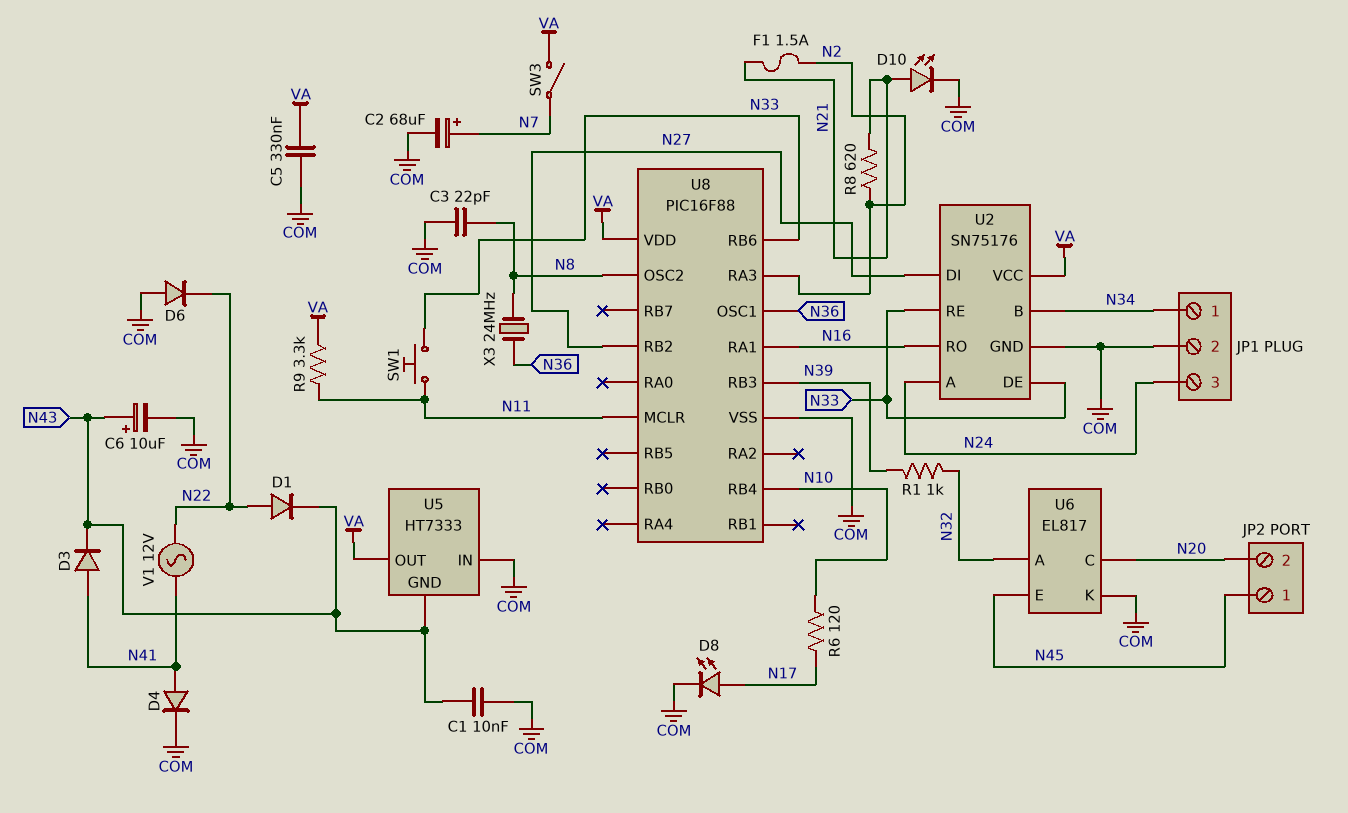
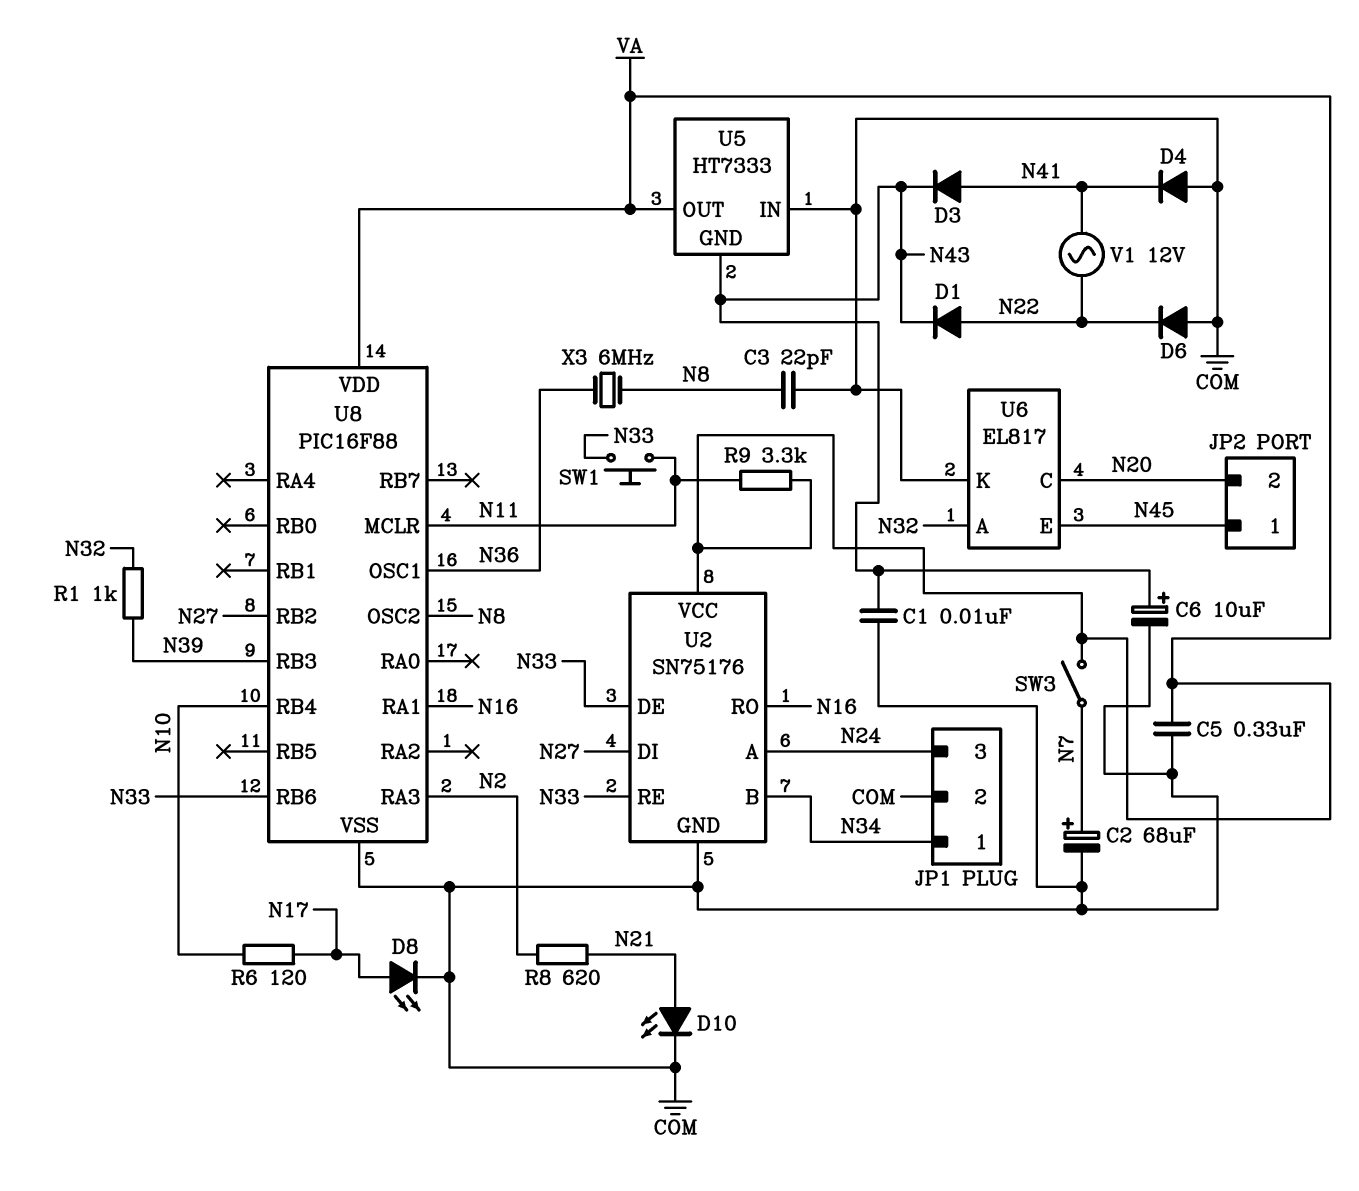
D4: diode (A N41, K COM) -> diode (A COM, K N41)
F1: 1.5A (N2, N21) -> none
X3: 24MHz (N8, N36) -> 6MHz (N8, N36)

